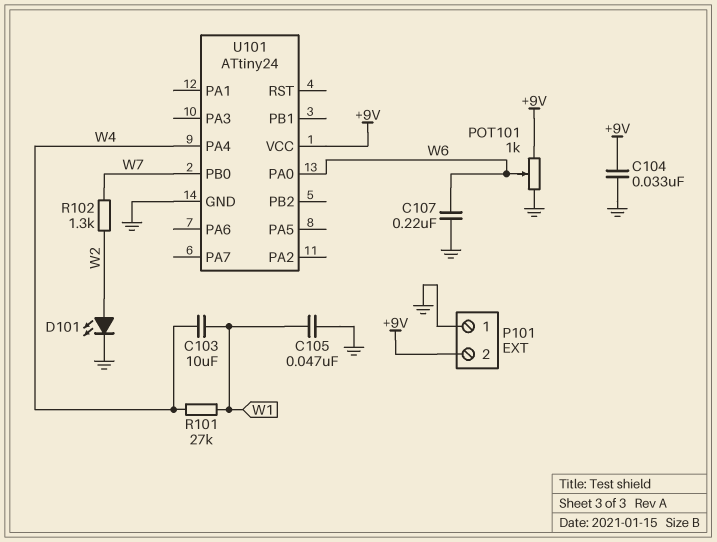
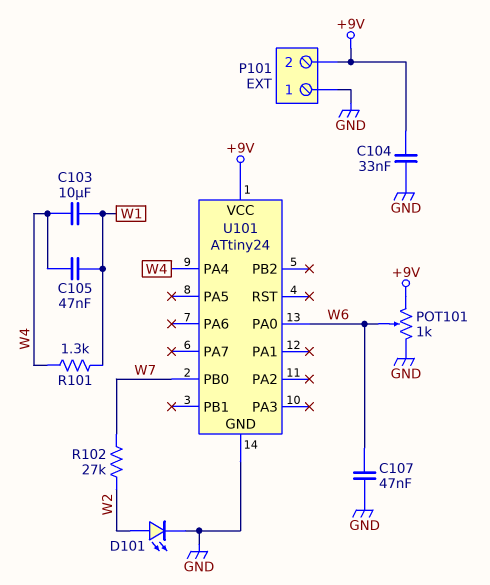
C105: 47nF (GND, W1) -> 47nF (W1, W4)
C107: 220nF (GND, W6) -> 47nF (GND, W6)
R101: 27k (W1, W4) -> 1.3k (W1, W4)
R102: 1.3k (W2, W7) -> 27k (W2, W7)

